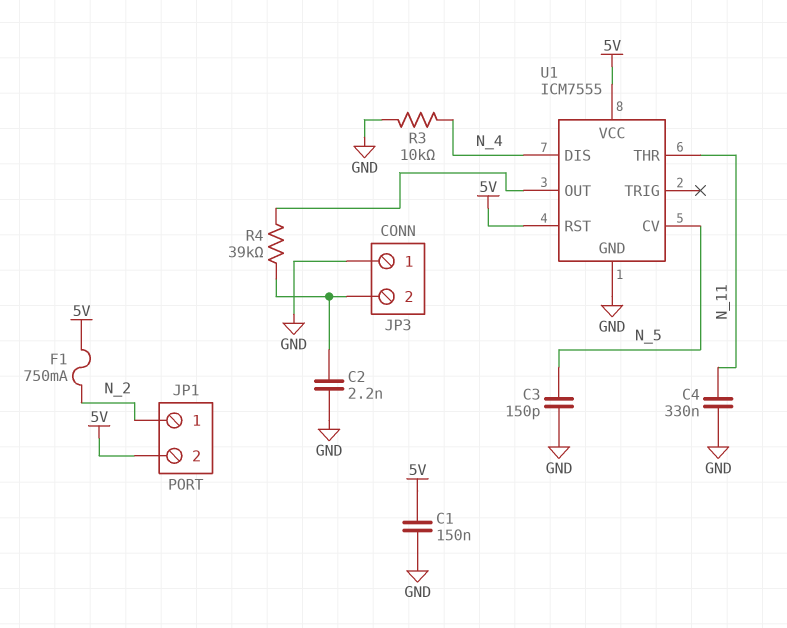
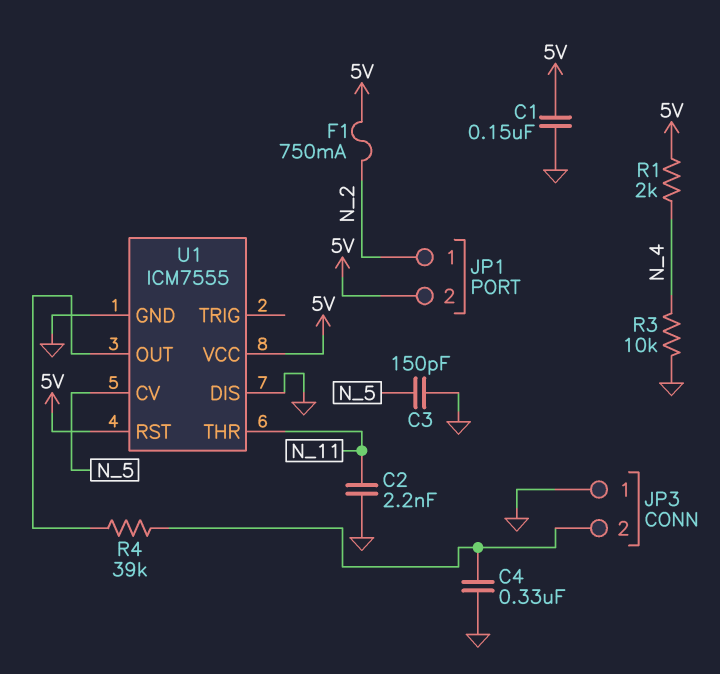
C2: 2.2nF (GND, JP3/2) -> 2.2nF (GND, N_11)
C4: 330nF (GND, N_11) -> 330nF (GND, JP3/2)
R1: none -> 2k (5V, N_4)
U1 pin DIS: N_4 -> GND

